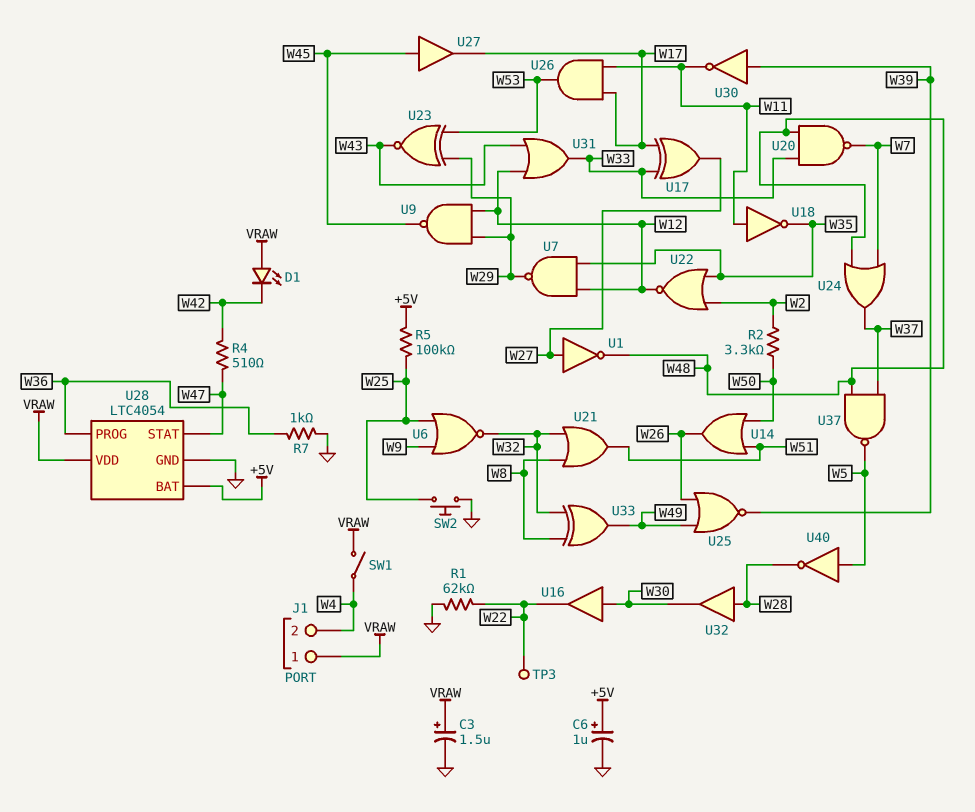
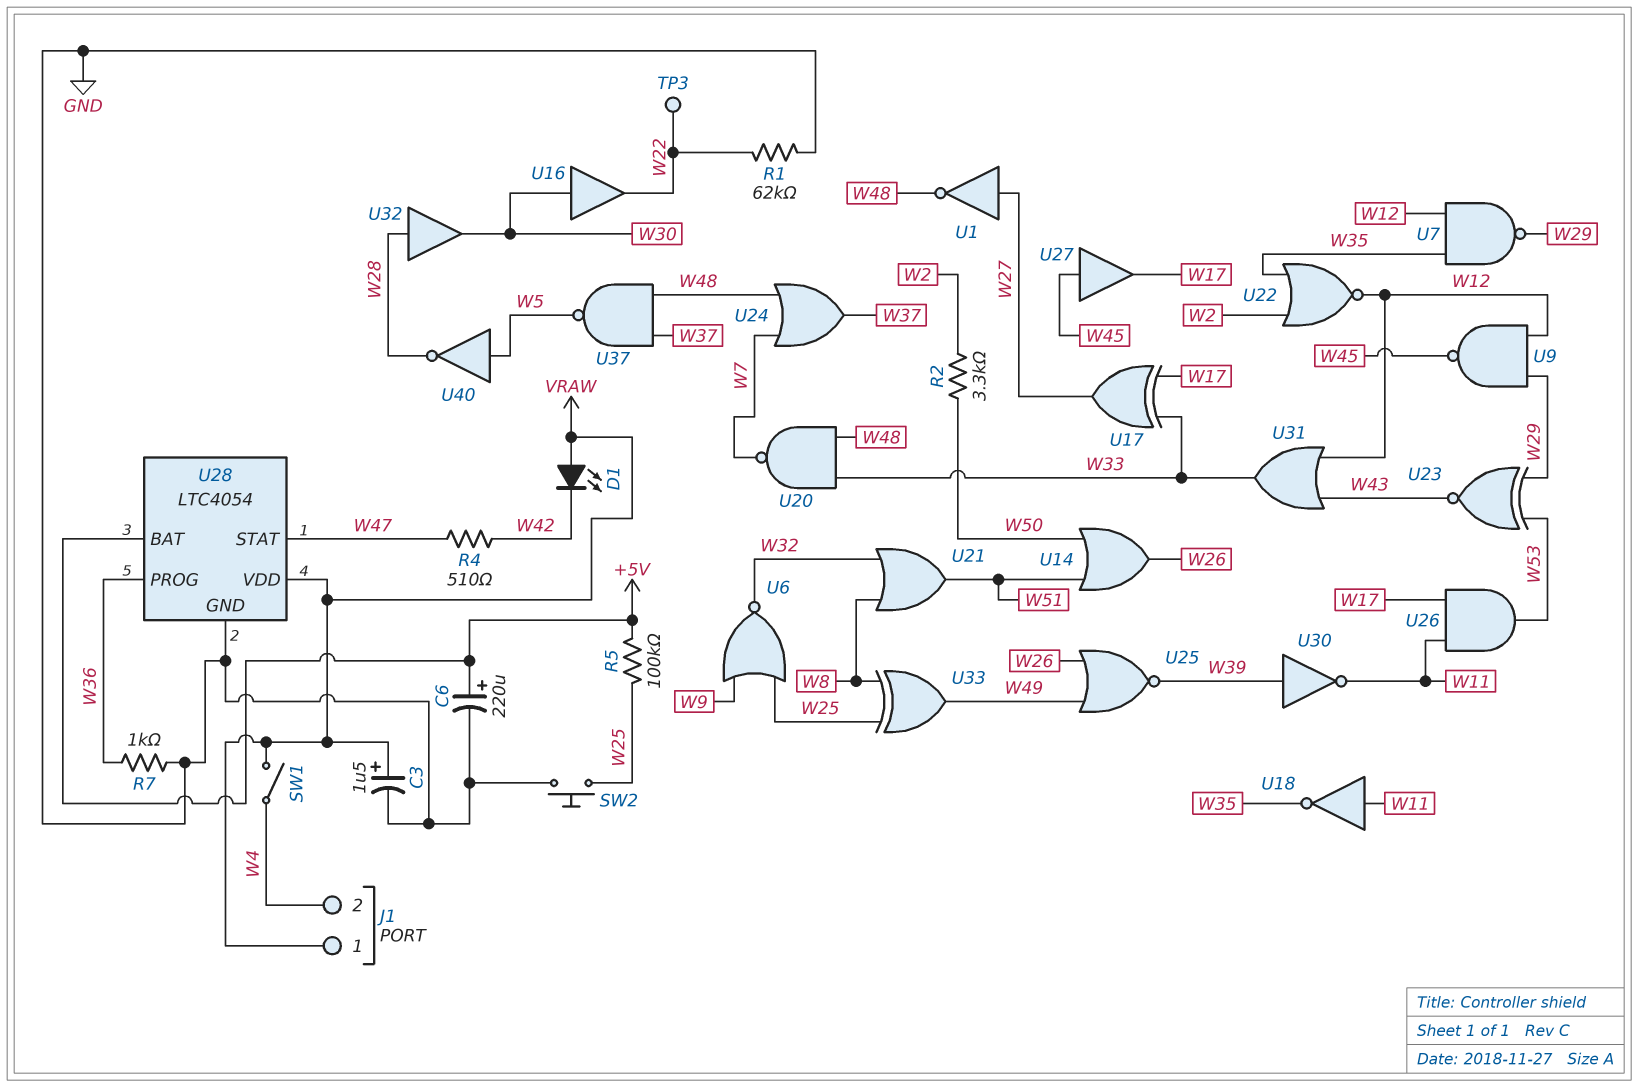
C6: 1uF (plus +5V, minus GND) -> 220uF (plus +5V, minus GND)
U33: XOR (in W8, in W32, out W49) -> XOR (in W8, in W25, out W49)

